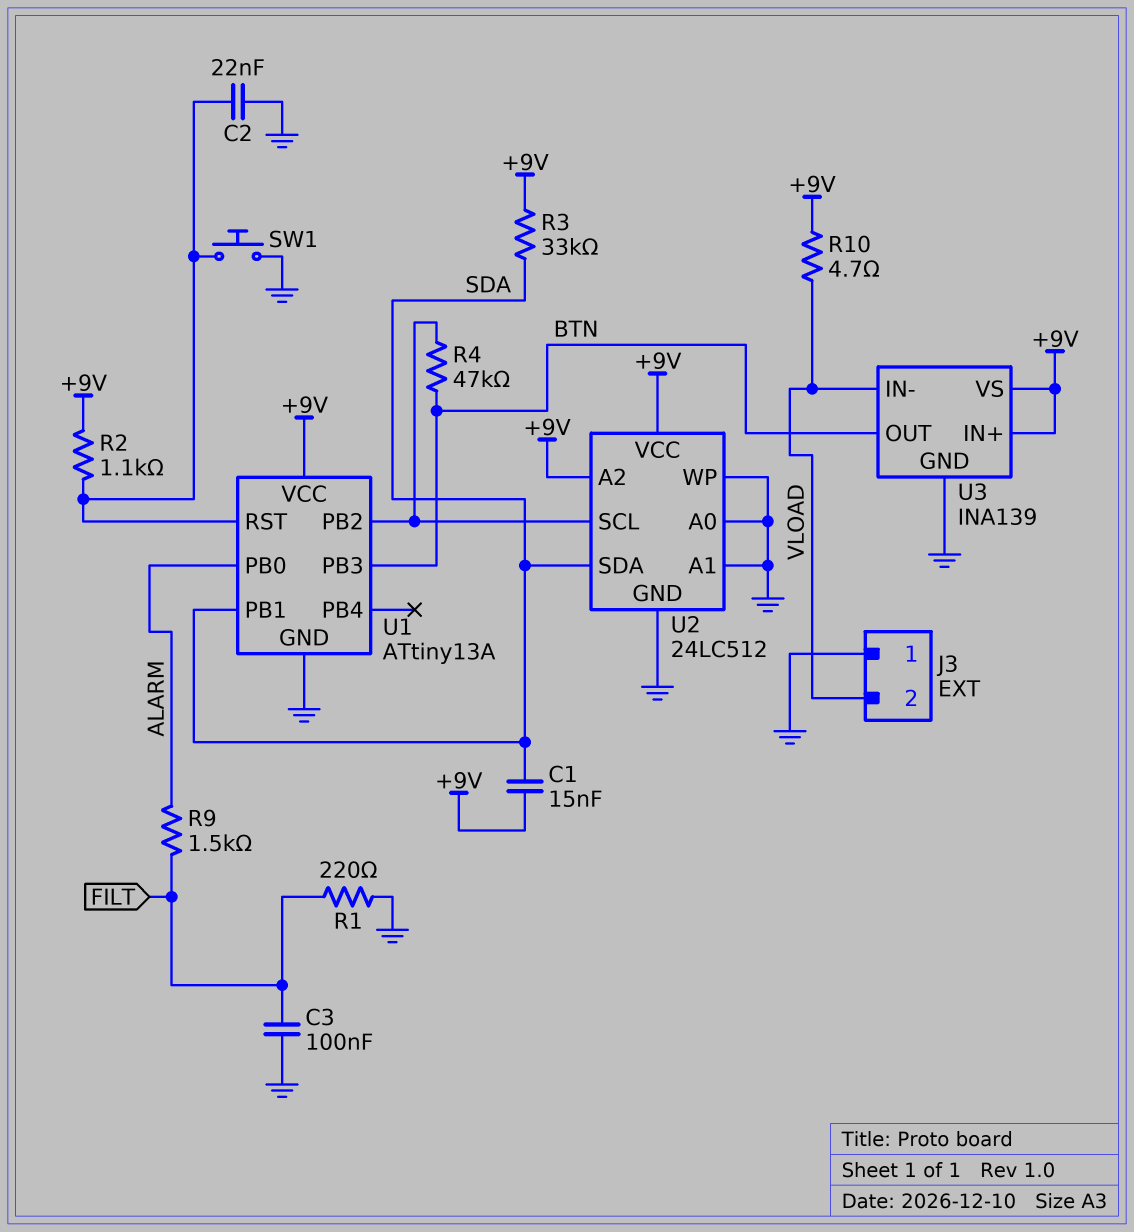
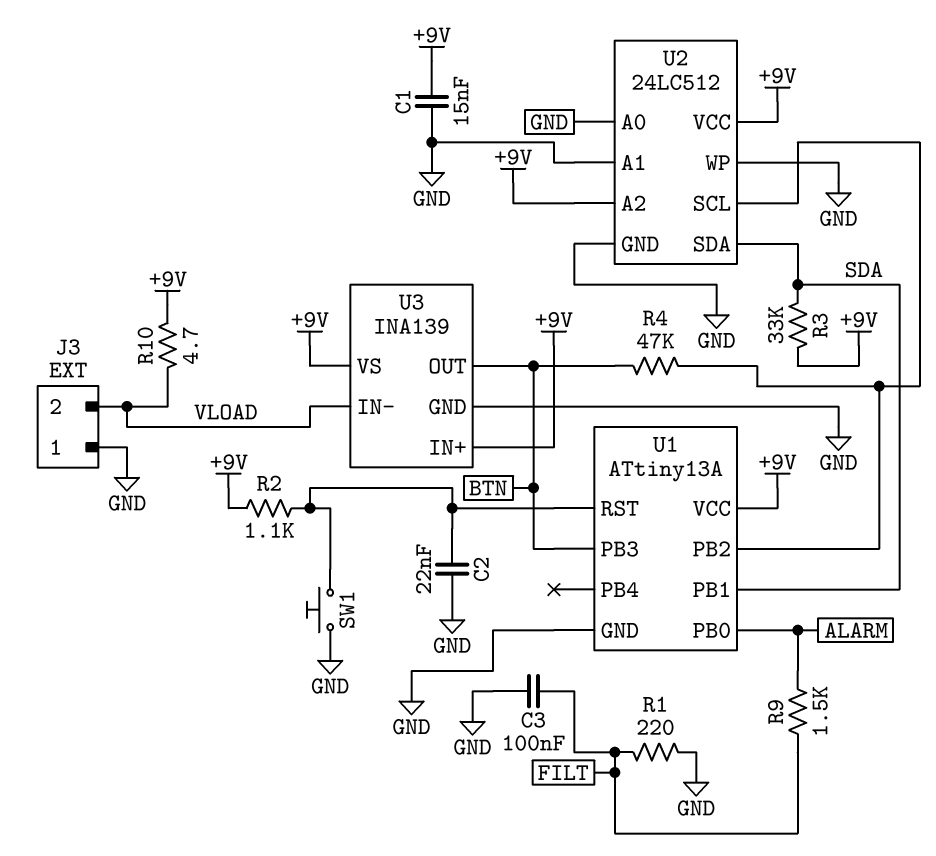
C1: 15nF (+9V, SDA) -> 15nF (+9V, GND)

